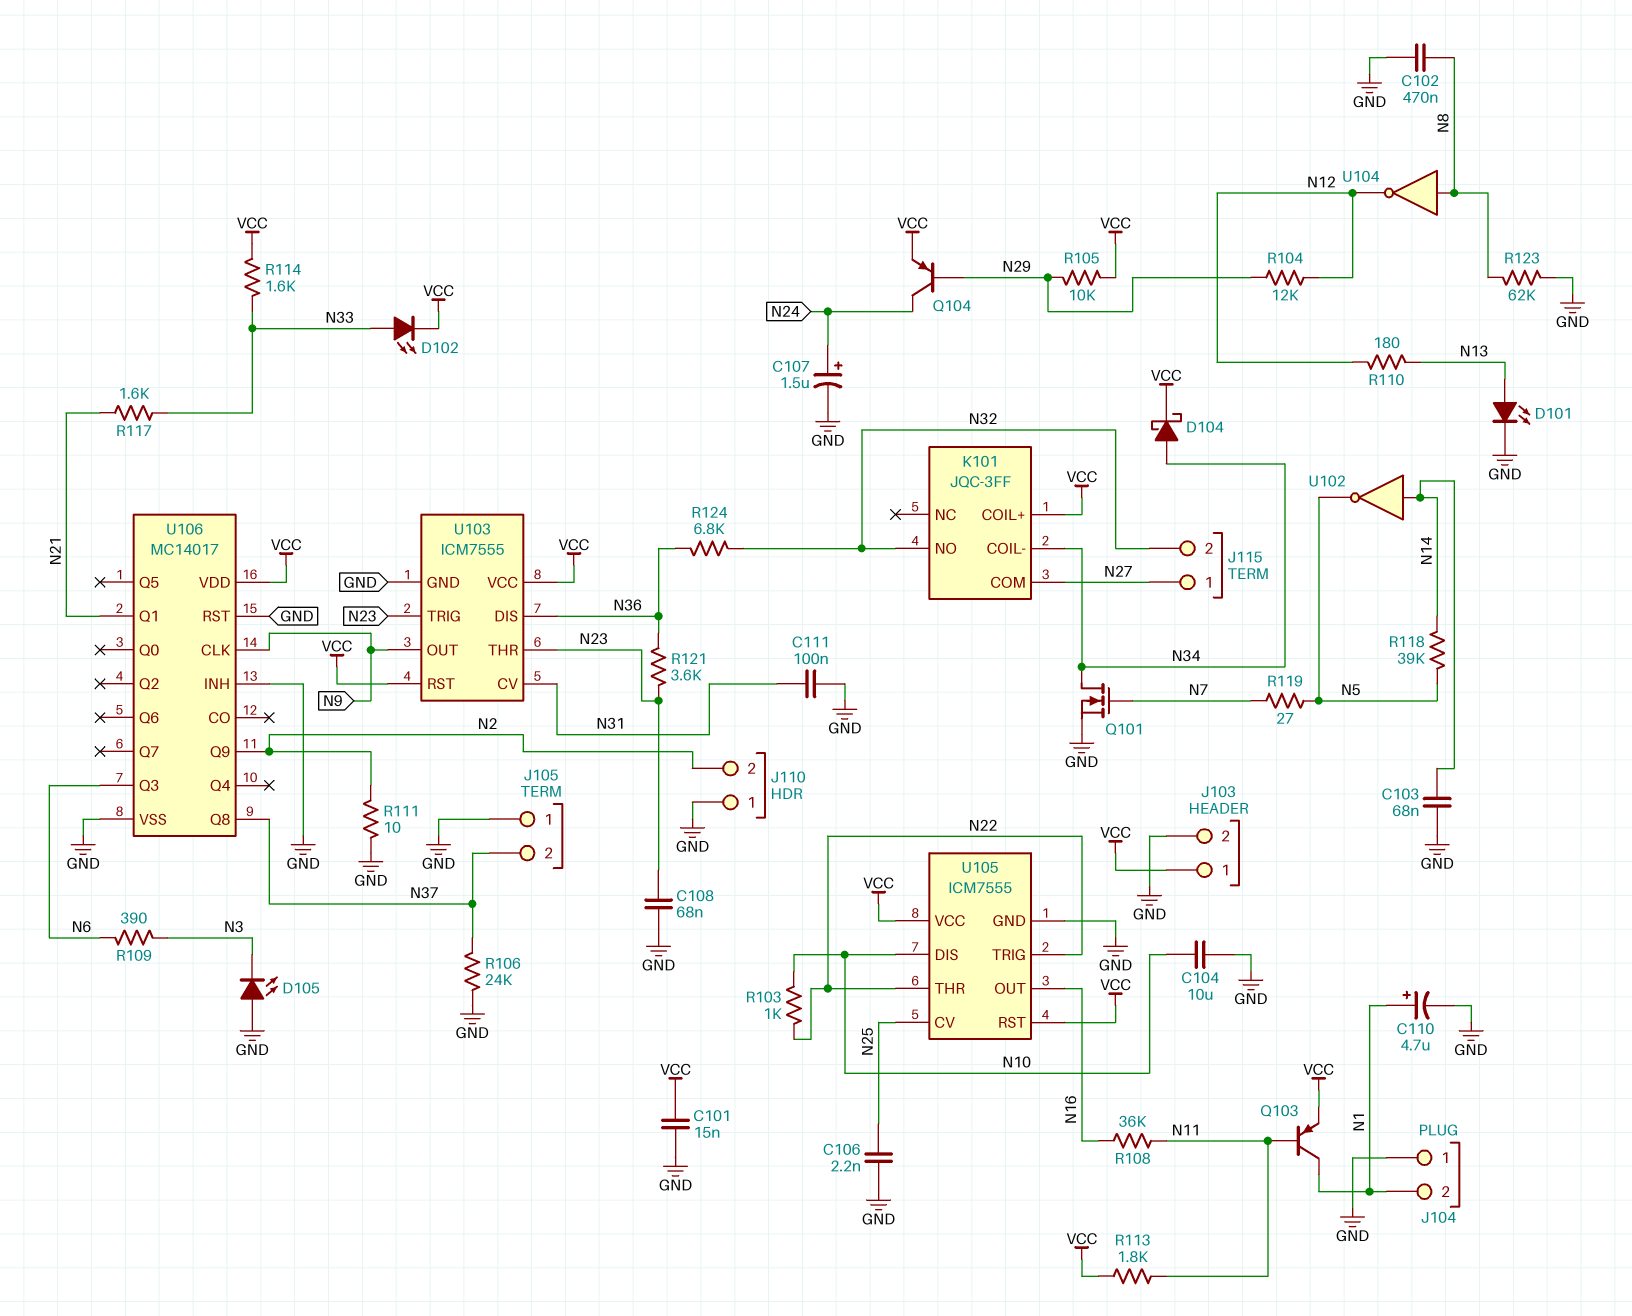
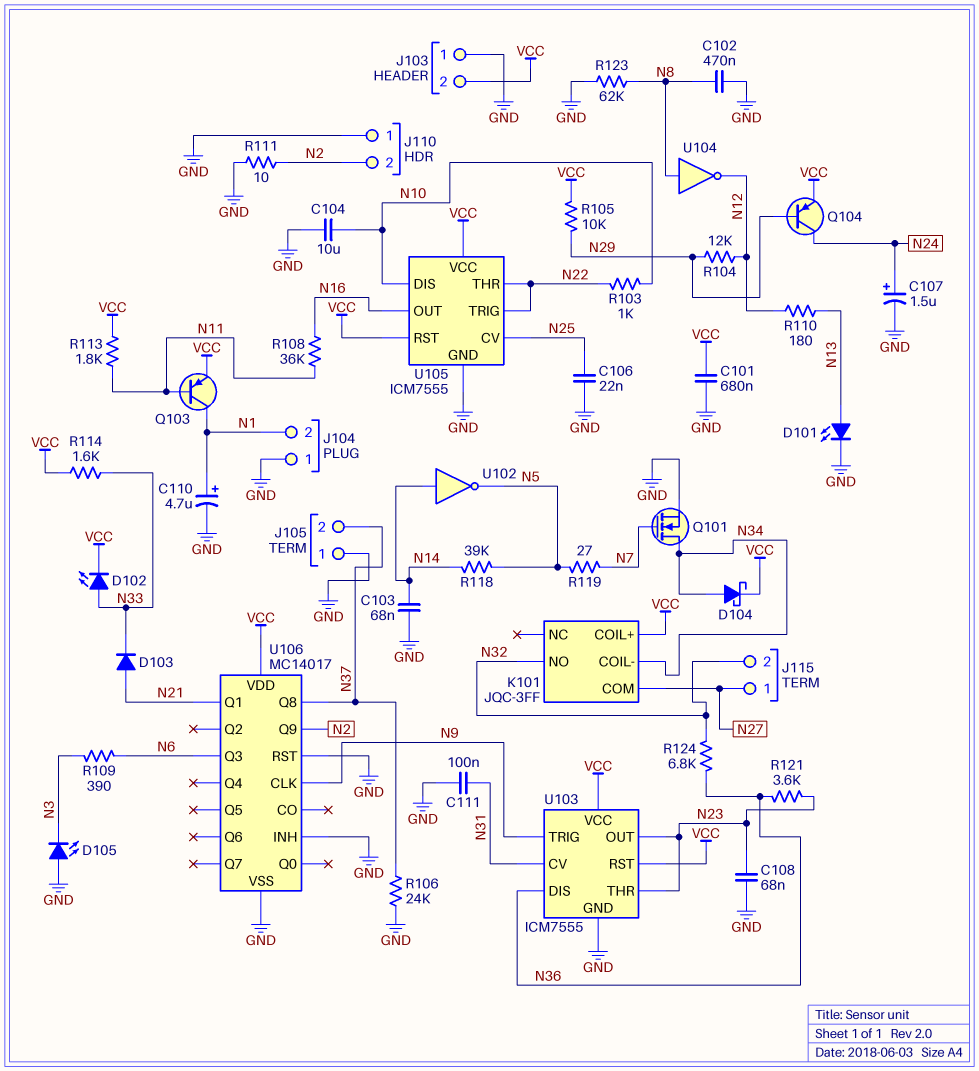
C101: 15nF (GND, VCC) -> 680nF (GND, VCC)
C106: 2.2nF (GND, N25) -> 22nF (GND, N25)
D103: none -> diode (A N21, K N33)
J103 pin 1: VCC -> GND
J103 pin 2: GND -> VCC
R117: 1.6k (N21, N33) -> none
U103 pin OUT: N9 -> N23
U103 pin TRIG: N23 -> N9

